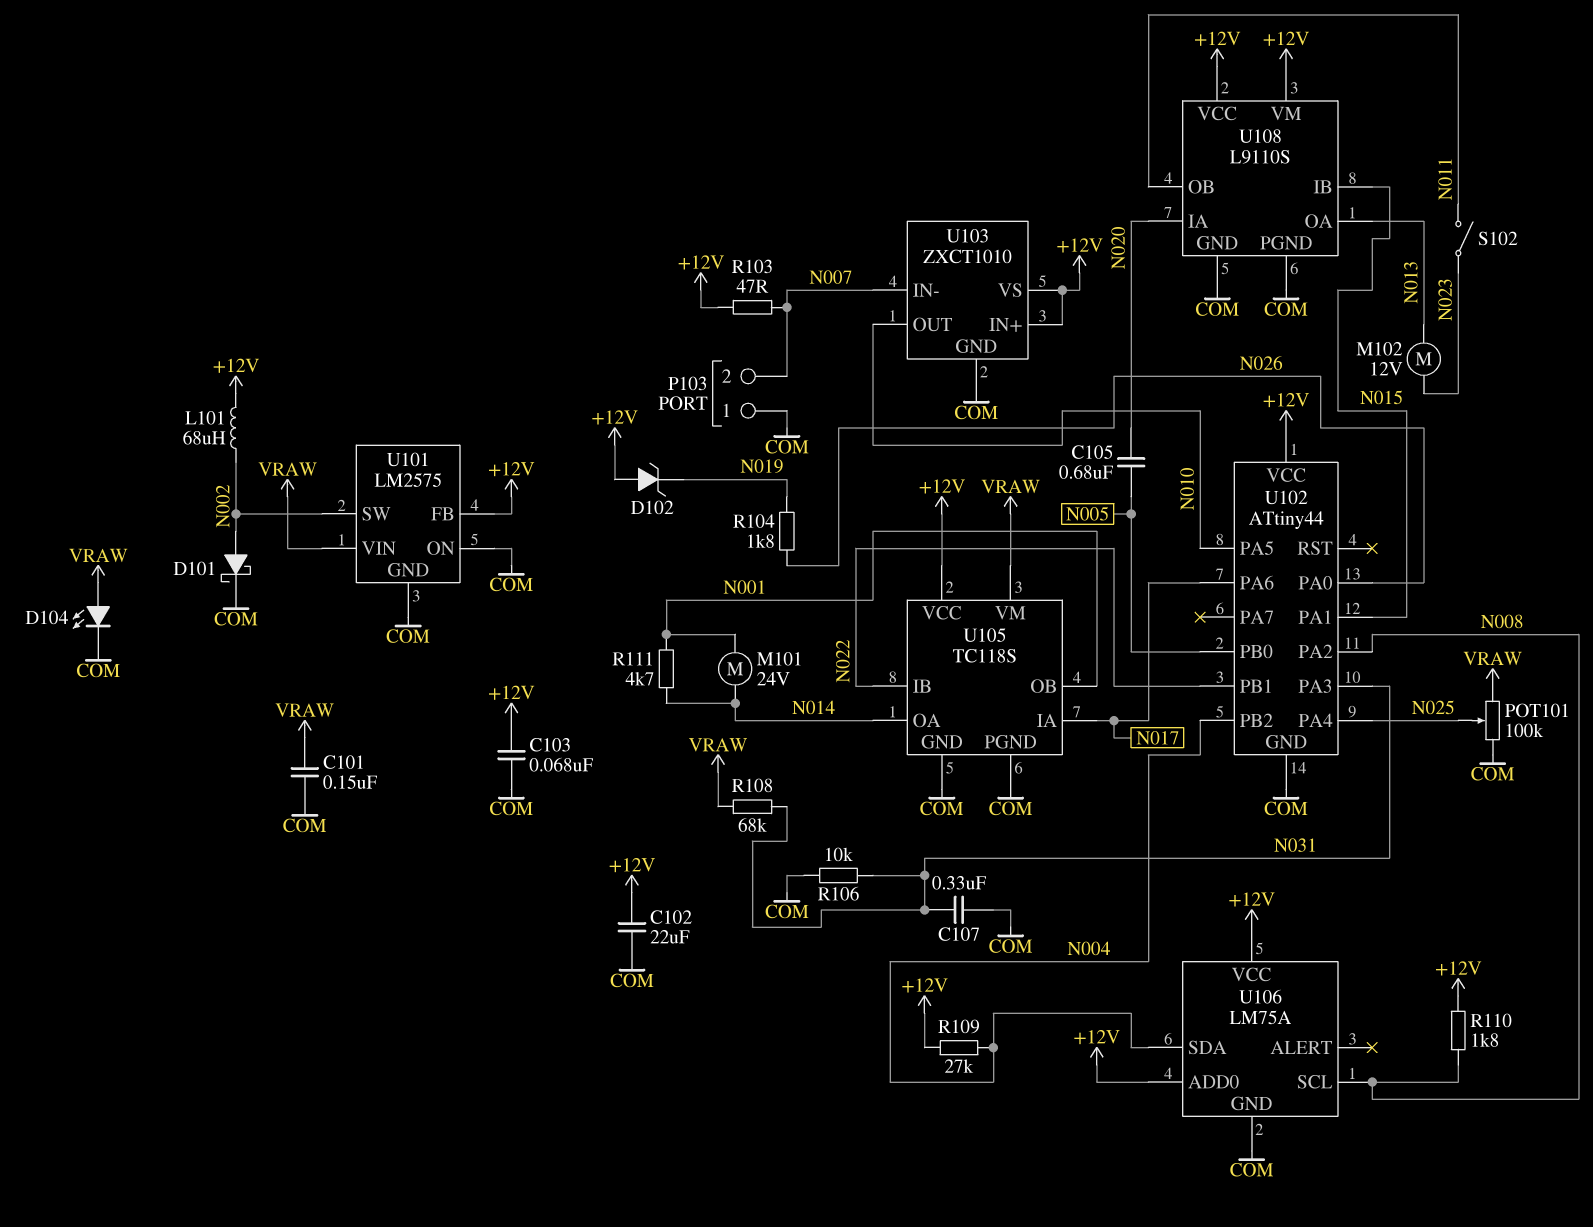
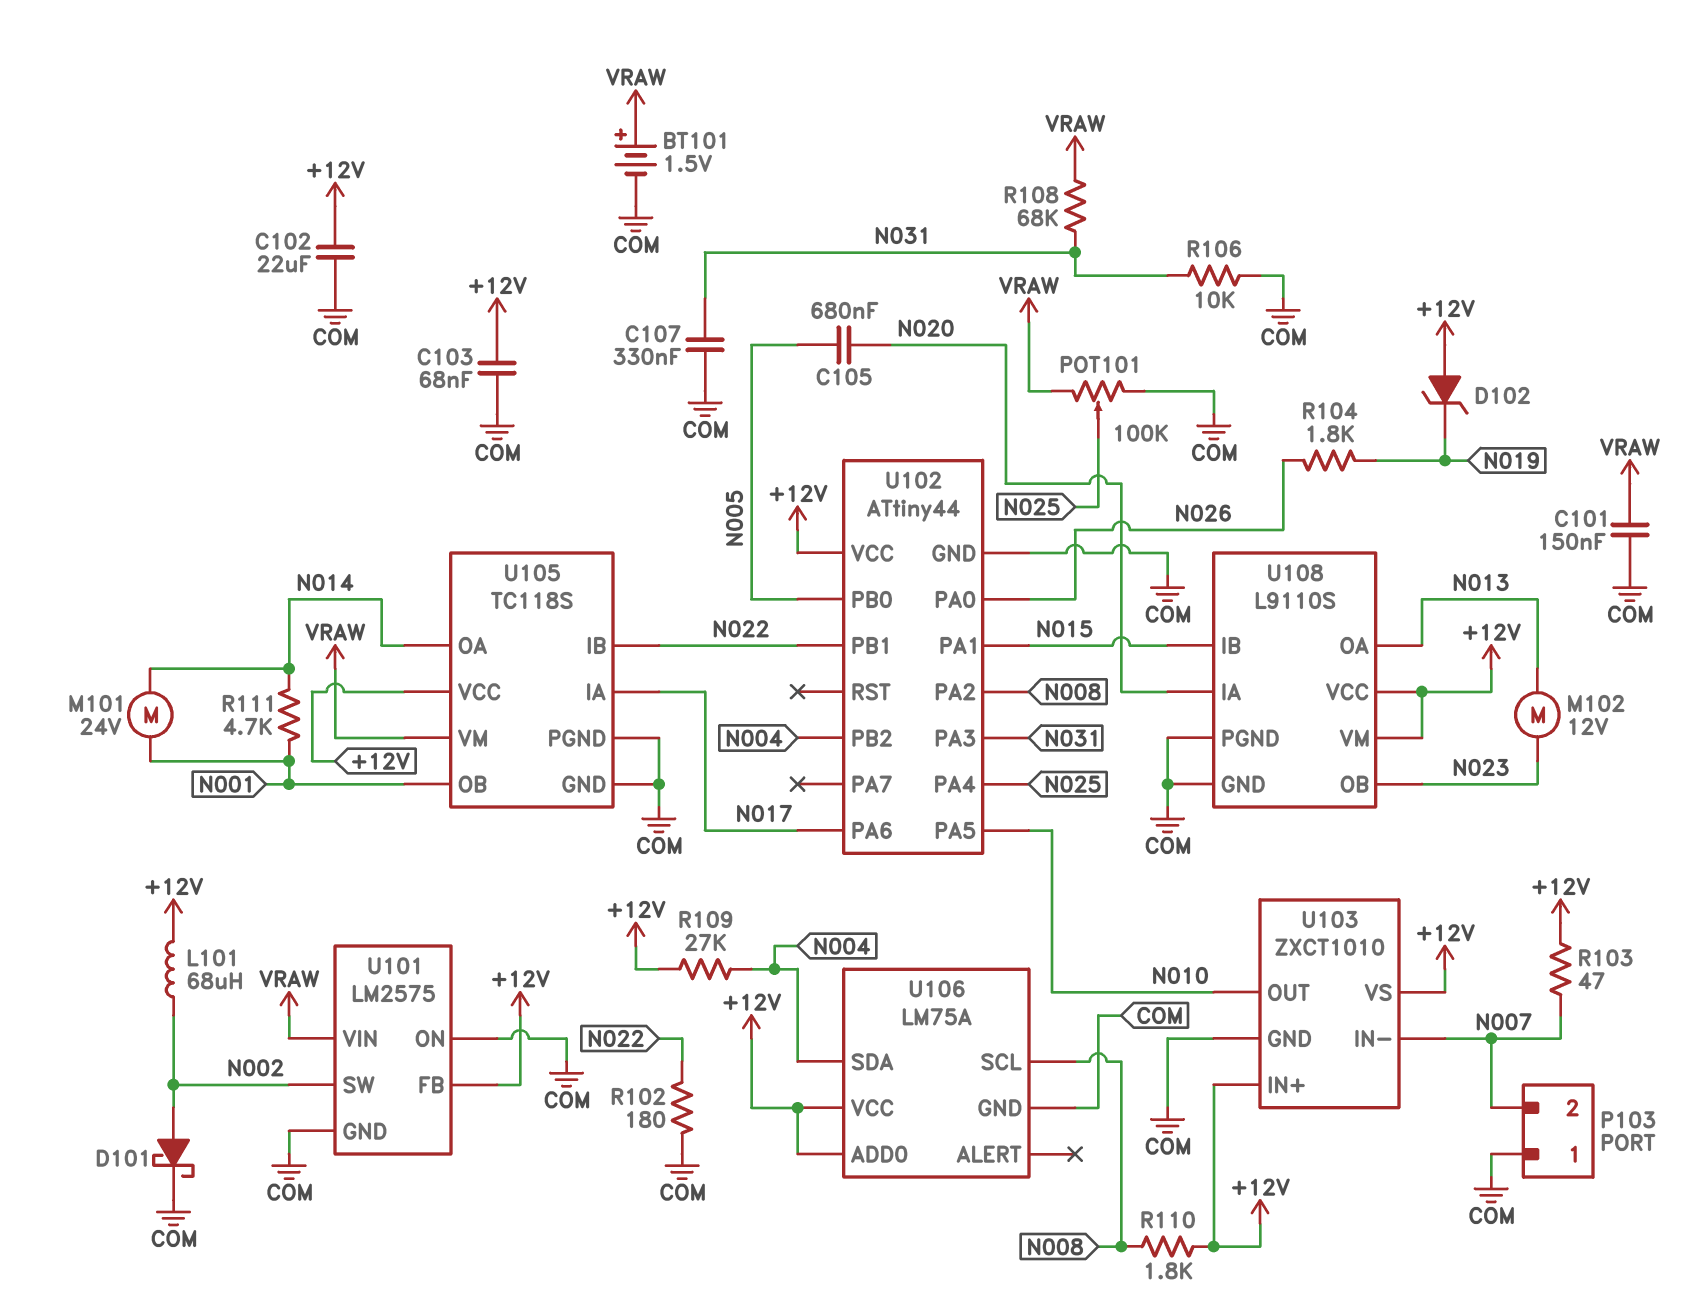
BT101: none -> 1.5V (plus VRAW, minus COM)
D104: LED (A VRAW, K COM) -> none
R102: none -> 180 (COM, N022)
S102: switch (N011, N023) -> none
U108 pin OB: N011 -> N023

